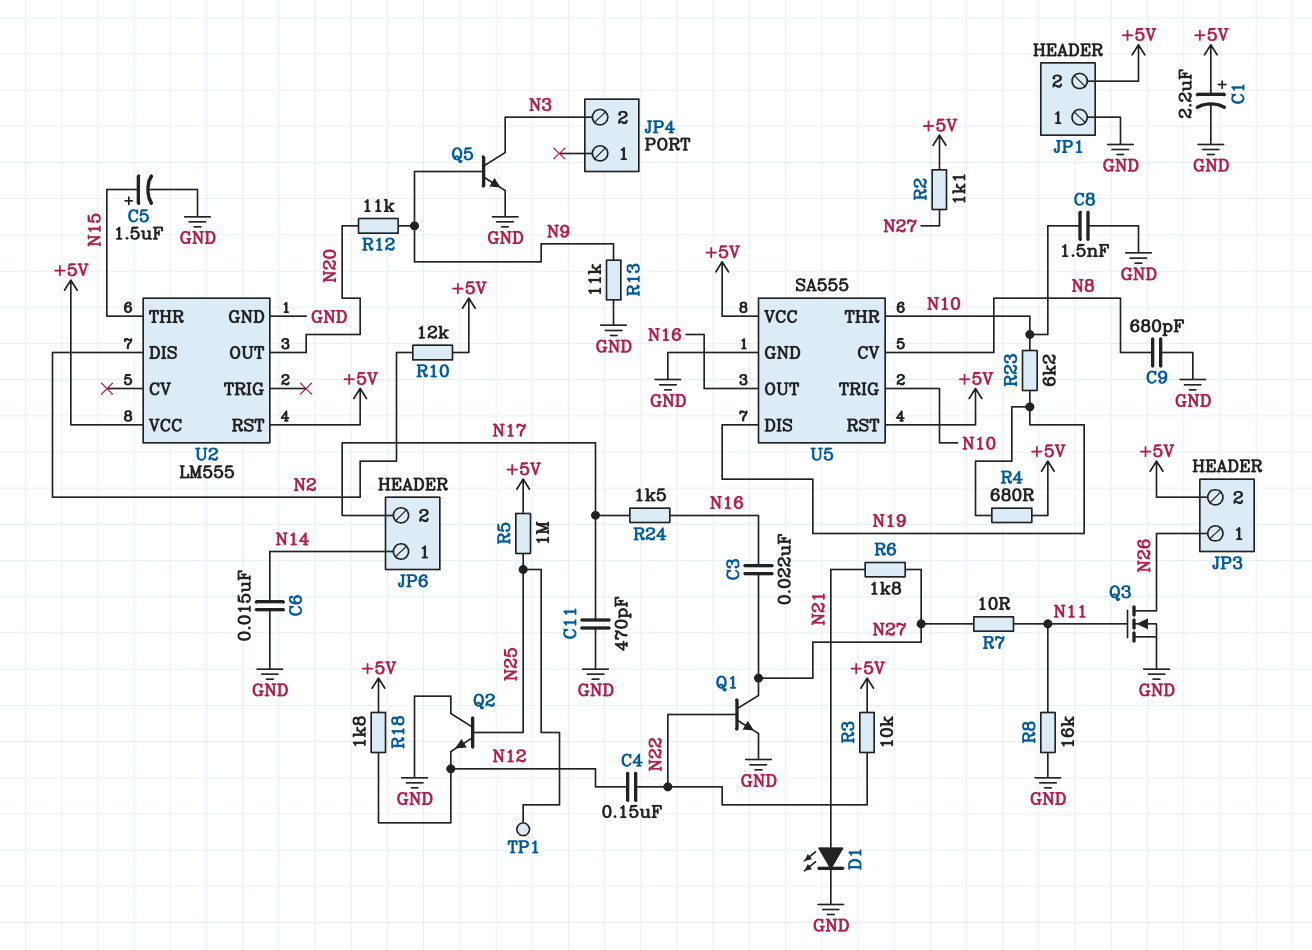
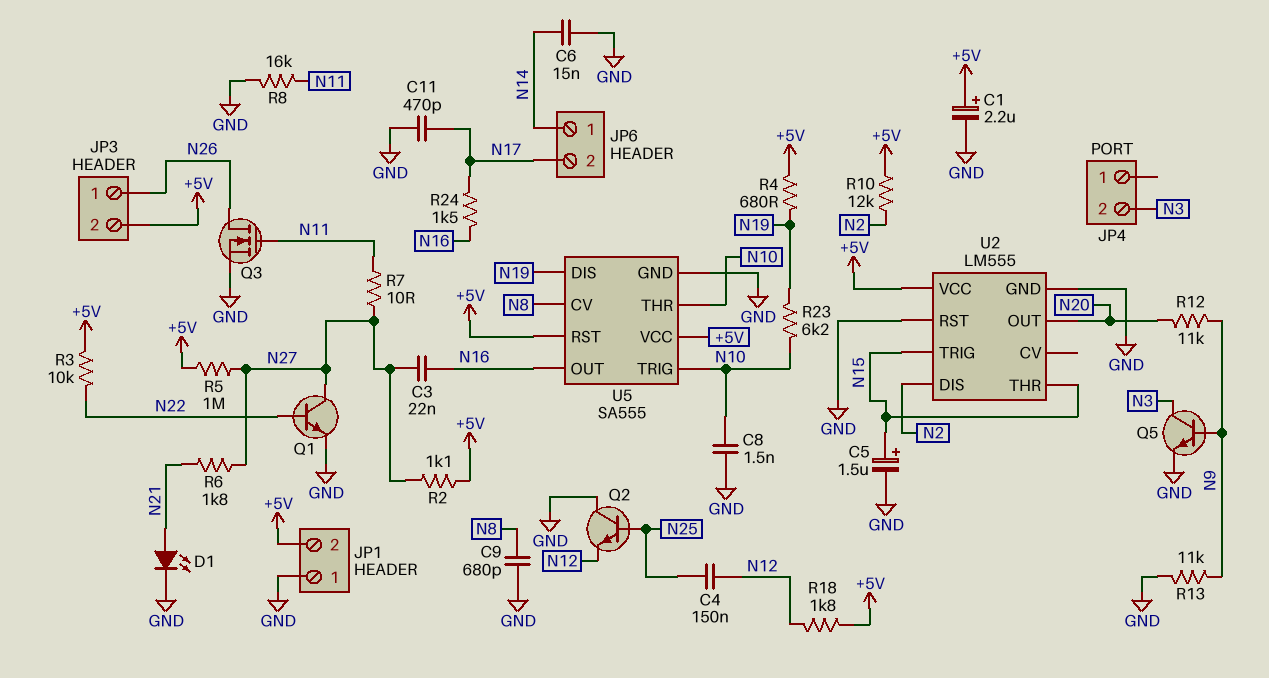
C4: 150nF (N12, N22) -> 150nF (N12, N25)
R5: 1M (+5V, N25) -> 1M (+5V, N27)
TP1: test point (N25) -> none
U2 pin RST: +5V -> GND
U2 pin TRIG: none -> N15

